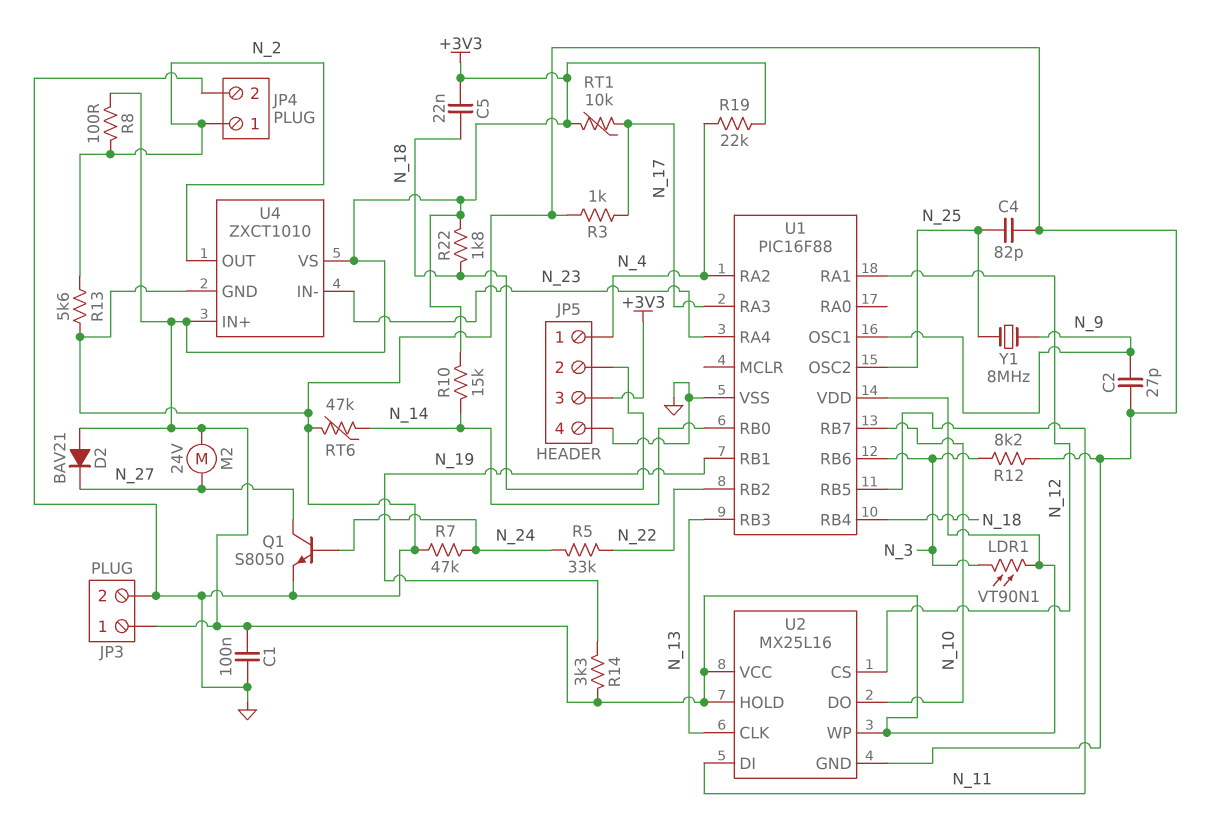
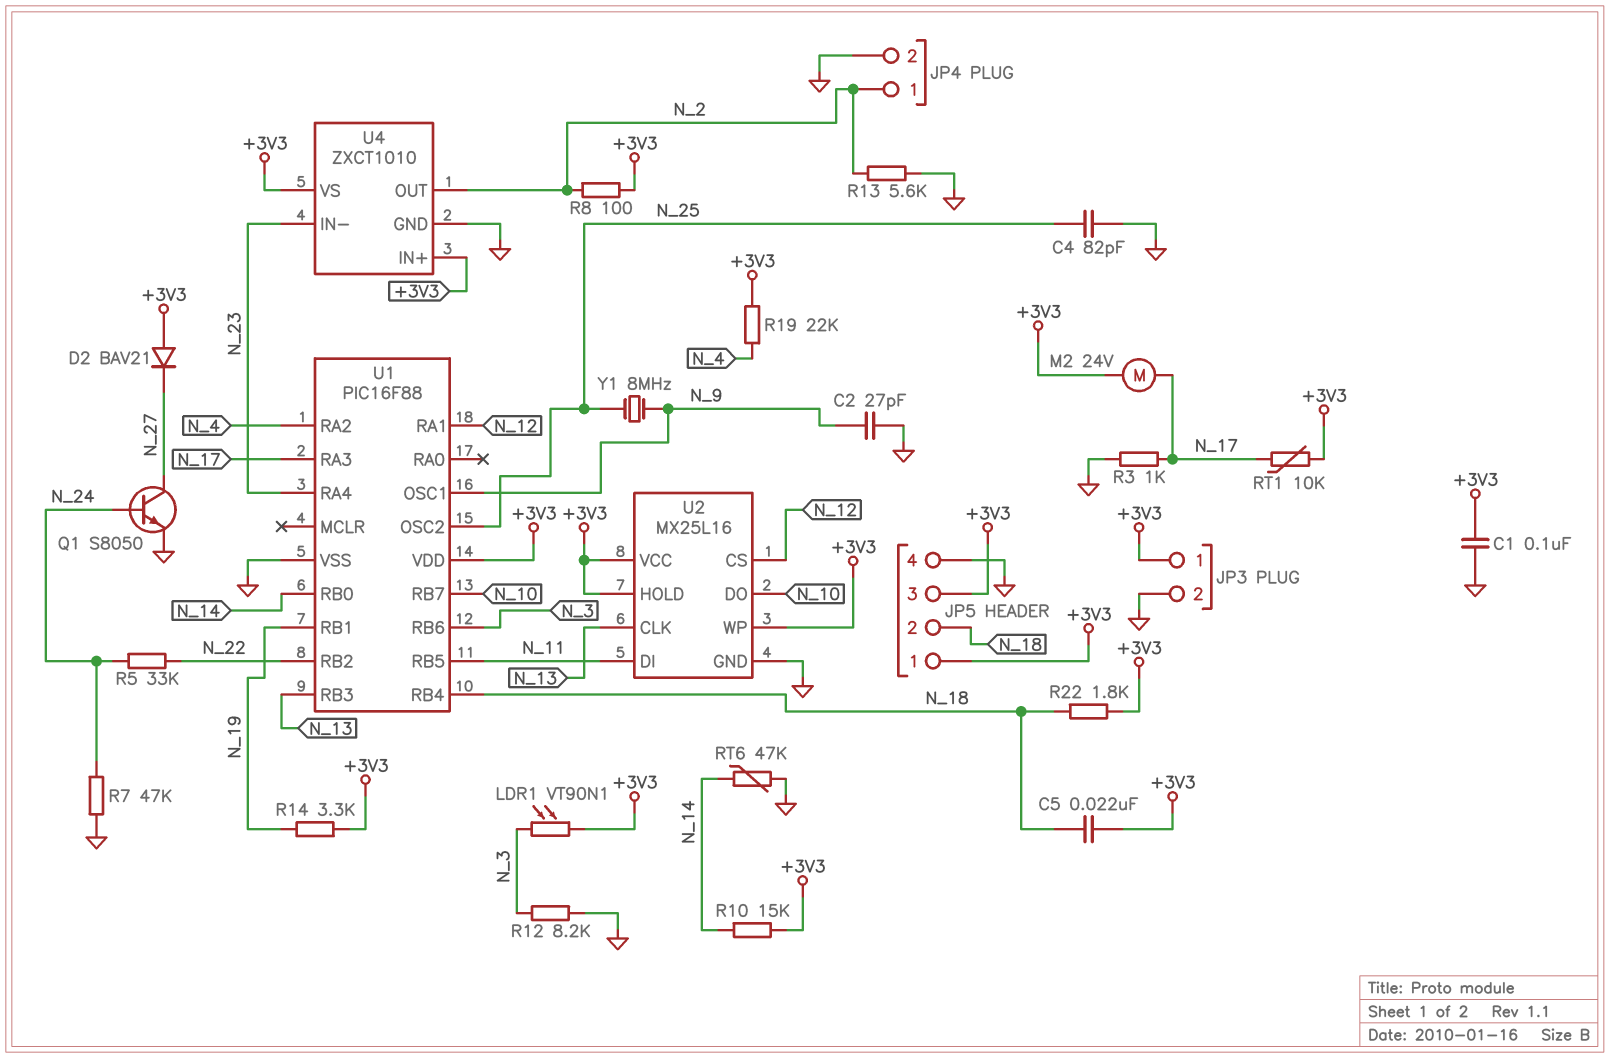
JP5 pin 1: N_4 -> +3V3
M2: motor 24V (+3V3, N_27) -> motor 24V (+3V3, N_17)

